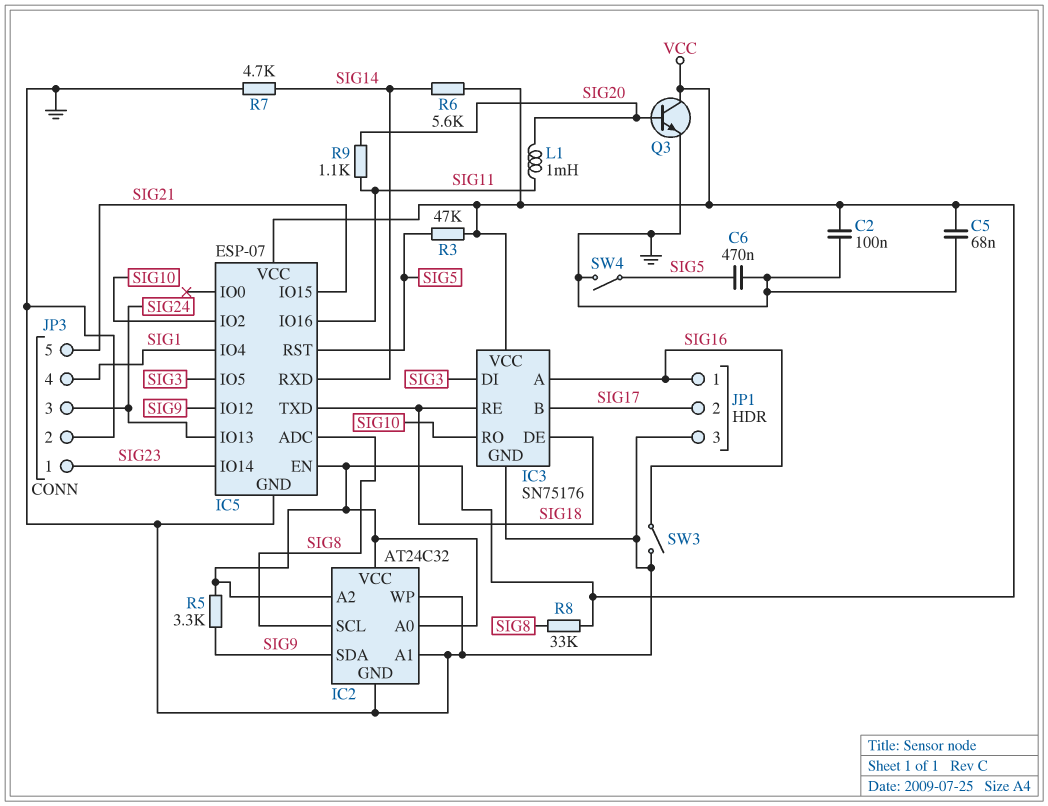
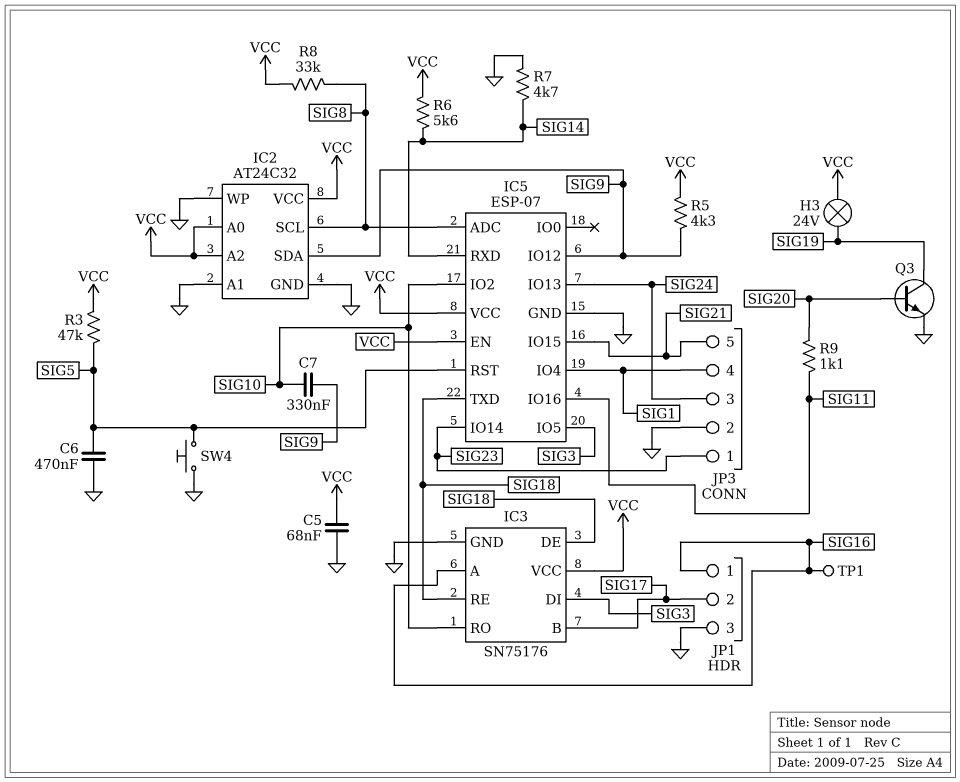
C2: 100nF (GND, VCC) -> none
C7: none -> 330nF (SIG9, SIG10)
H3: none -> lamp 24V (SIG19, VCC)
L1: 1mH (SIG11, SIG20) -> none
Q3: NPN (B SIG20, C VCC, E GND) -> NPN (B SIG20, C SIG19, E GND)
R5: 3.3k (SIG9, VCC) -> 4.3k (SIG9, VCC)
SW3: switch (GND, SIG16) -> none
SW4: switch (GND, SIG5) -> button (GND, SIG5)
TP1: none -> test point (SIG16)

